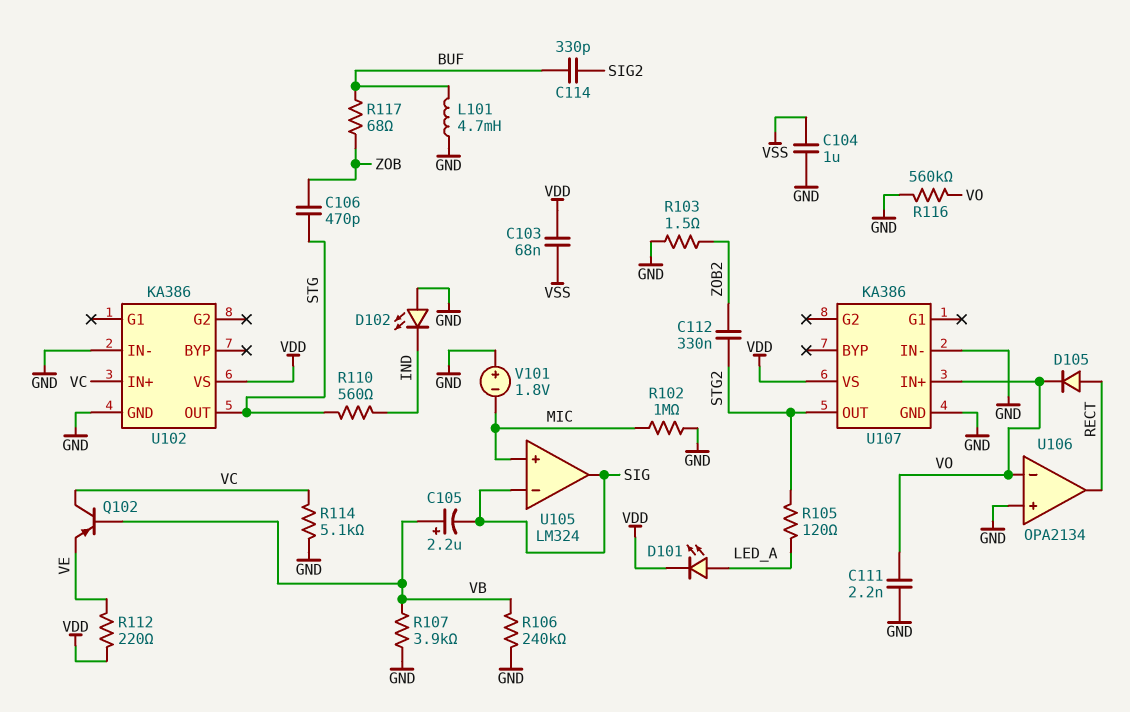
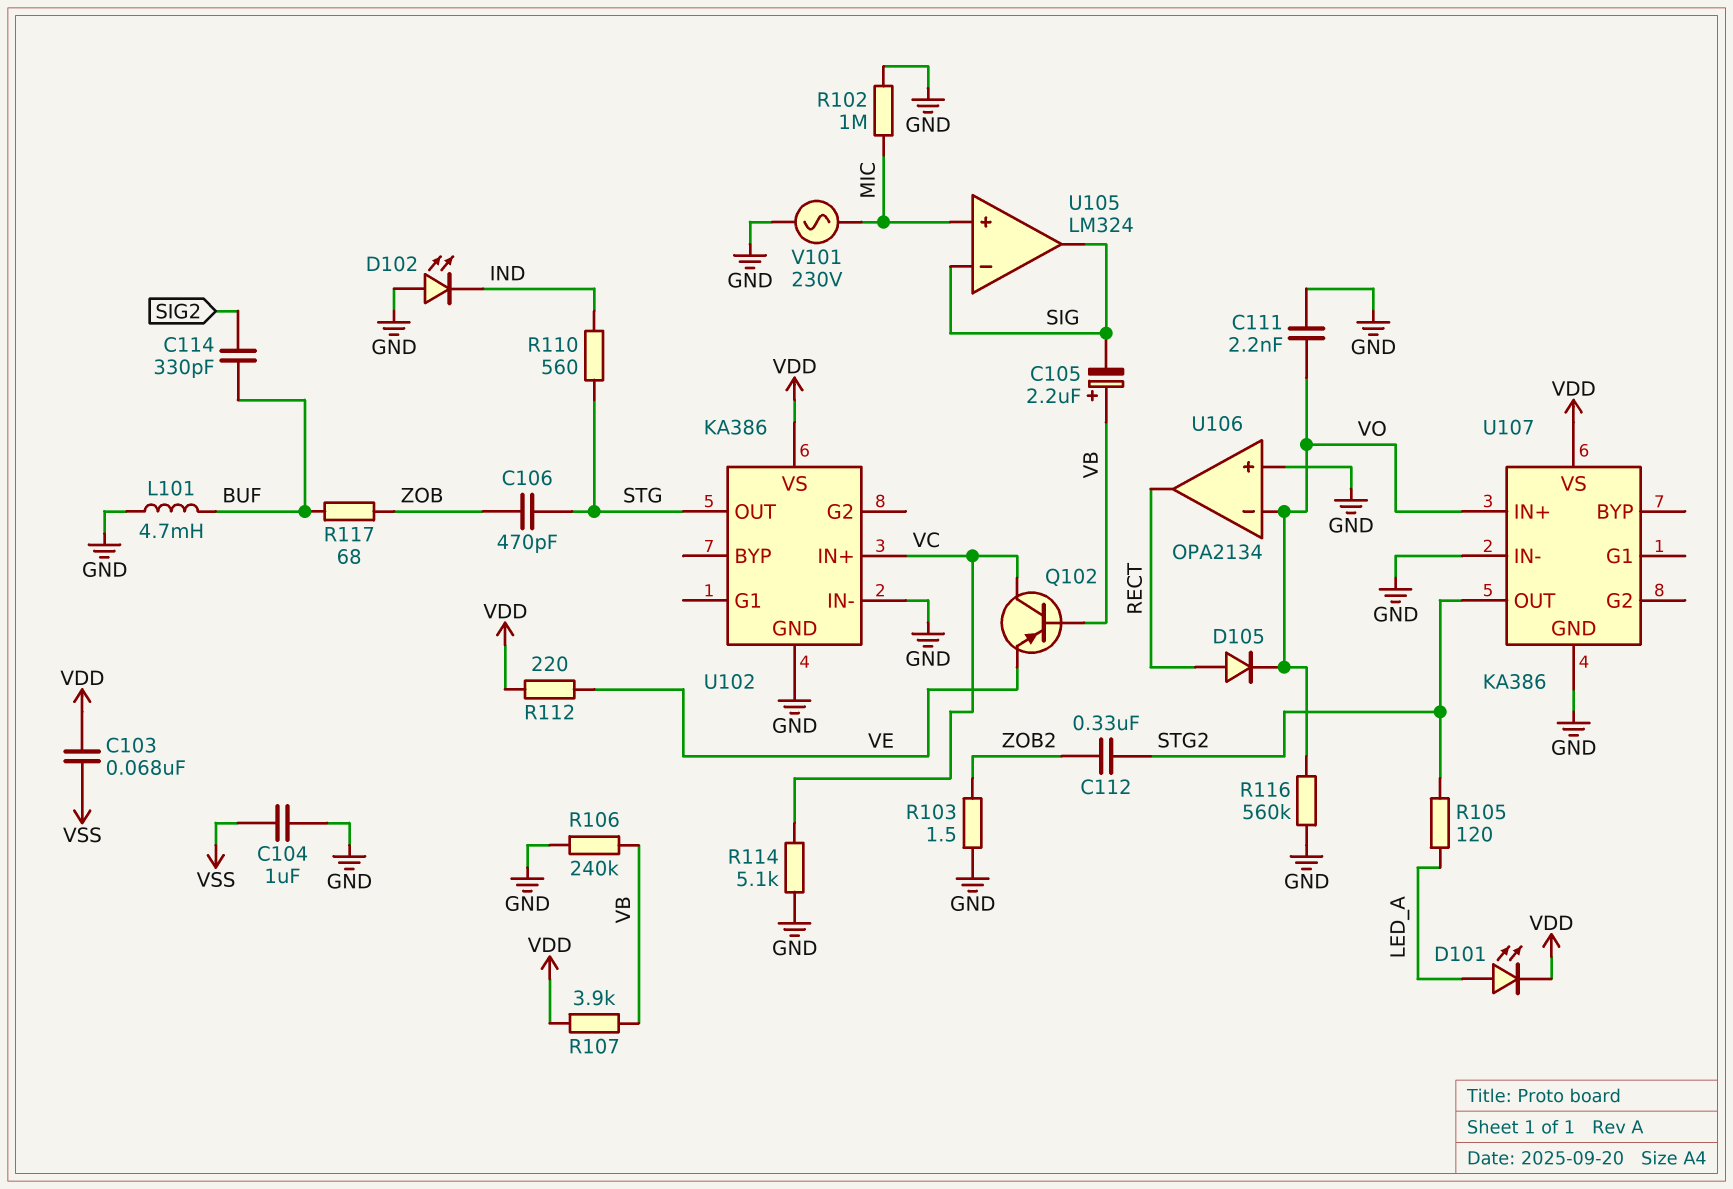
R107: 3.9k (GND, VB) -> 3.9k (VB, VDD)
V101: 1.8V (plus GND, minus MIC) -> AC 230V (GND, MIC)

